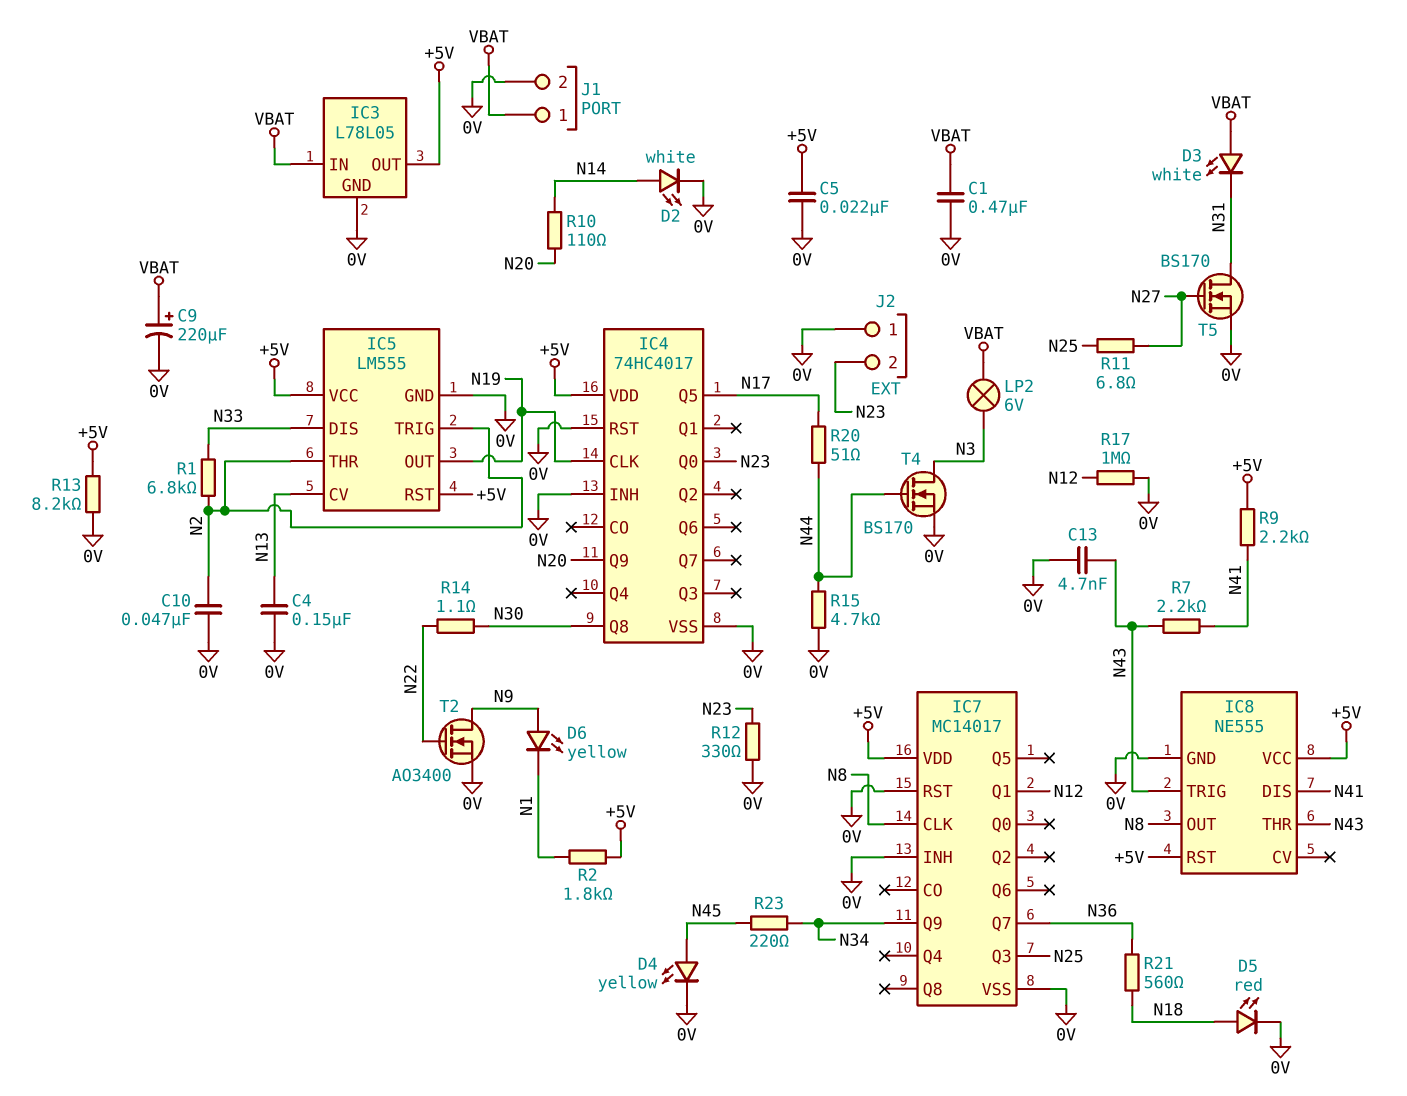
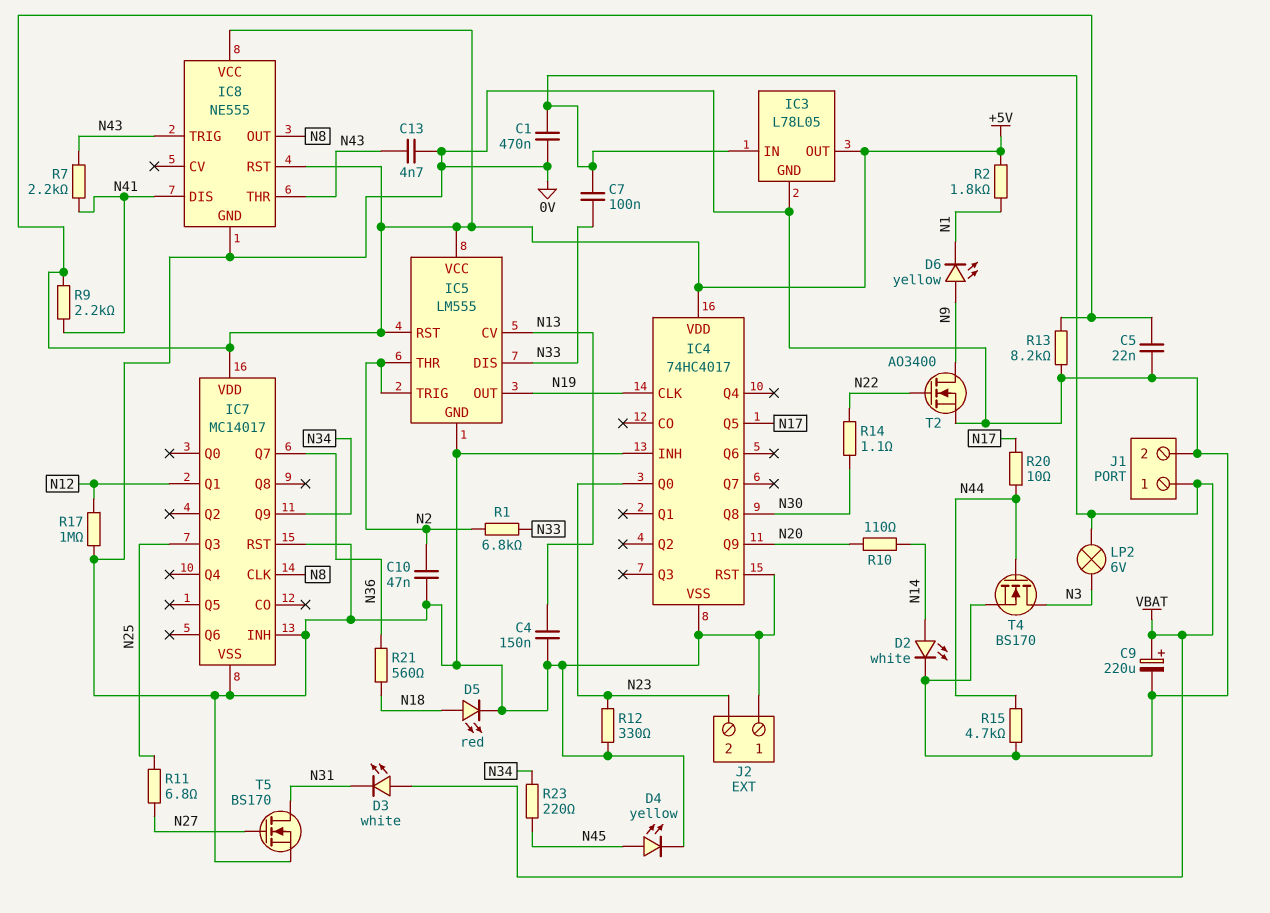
C7: none -> 100nF (N33, VBAT)
R20: 51 (N17, N44) -> 10 (N17, N44)

